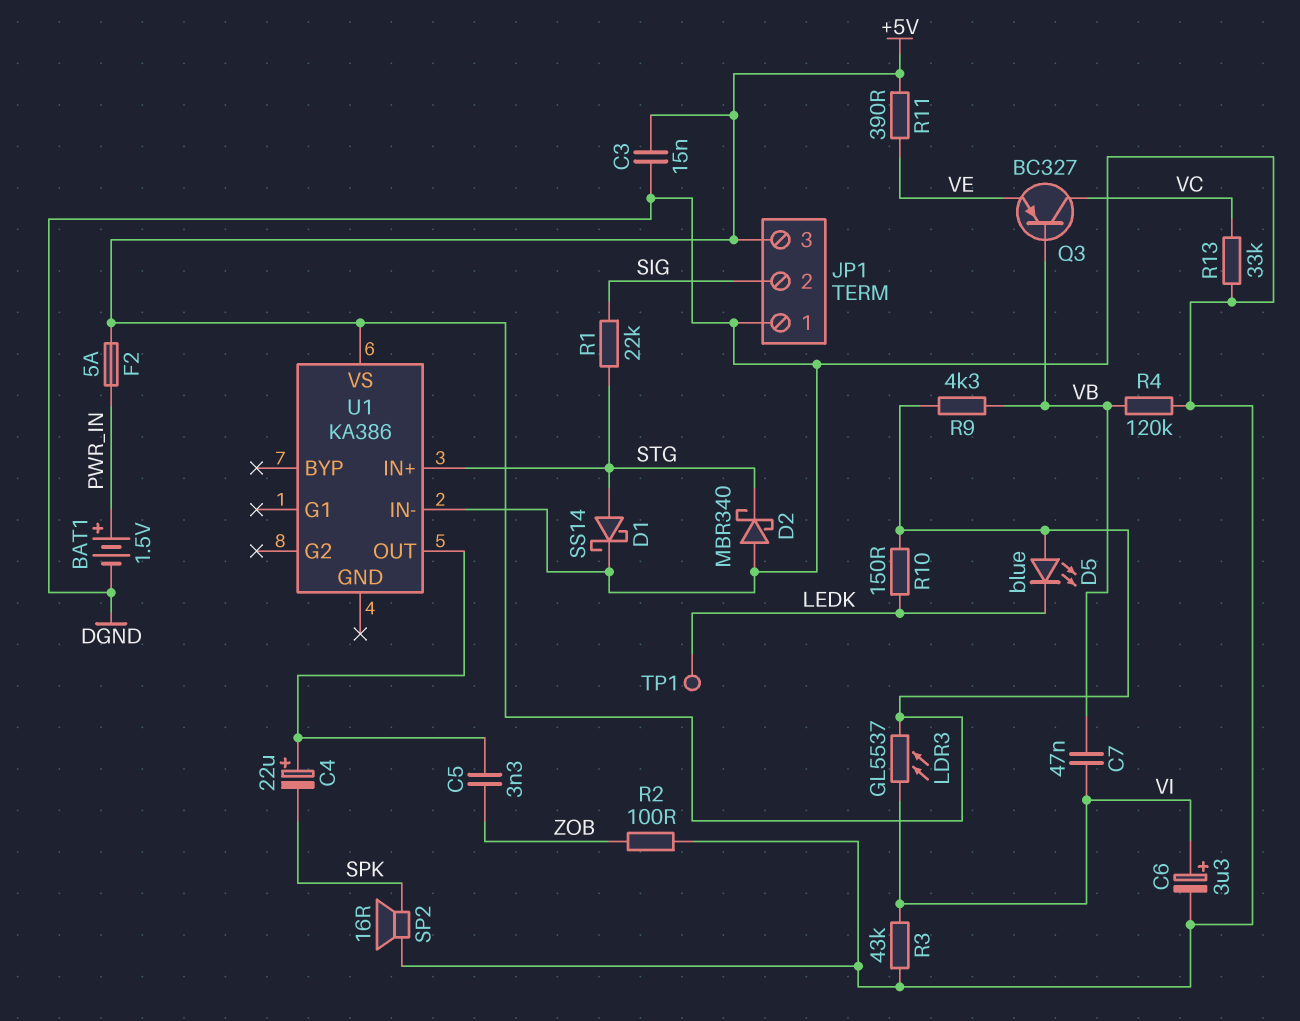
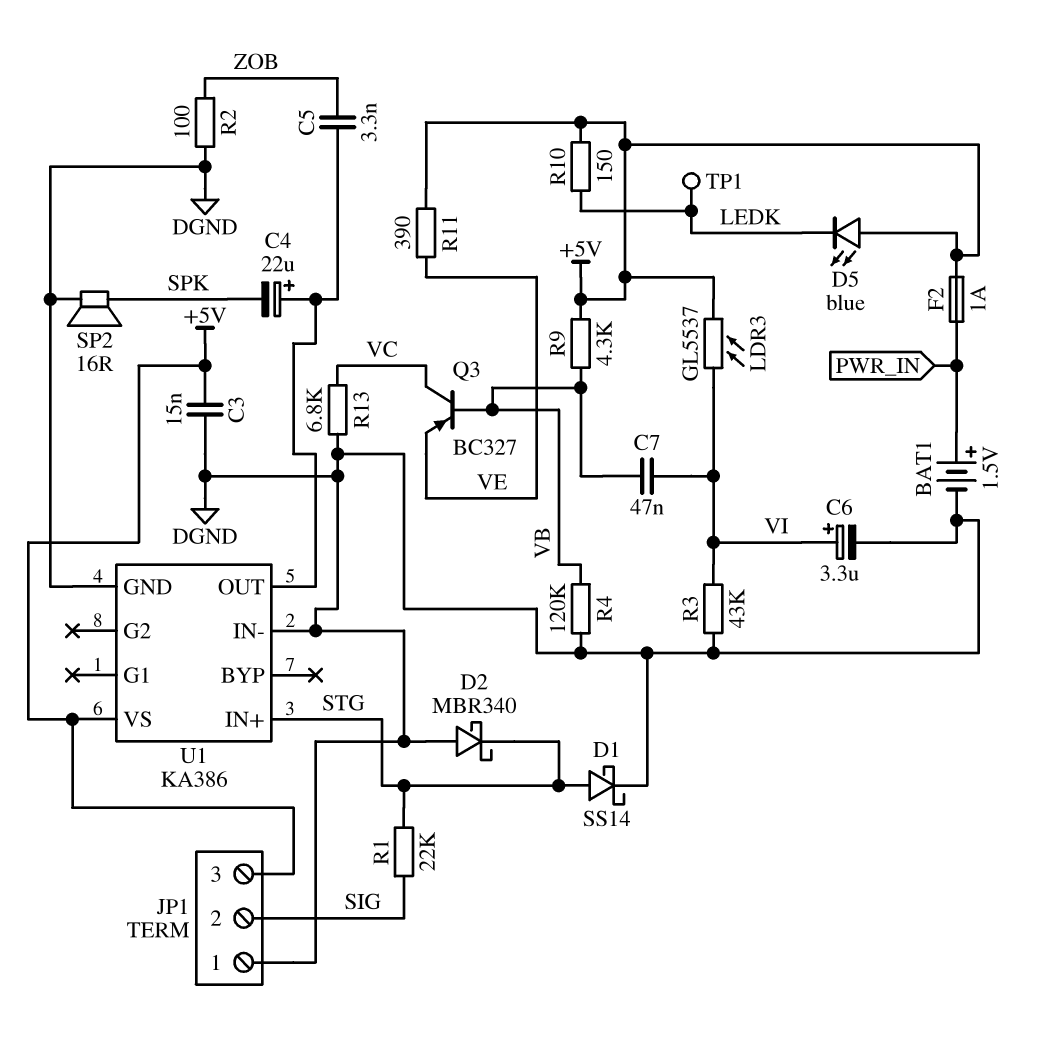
F2: 5A (+5V, PWR_IN) -> 1A (+5V, PWR_IN)
R13: 33k (DGND, VC) -> 6.8k (DGND, VC)
U1 pin GND: none -> DGND

